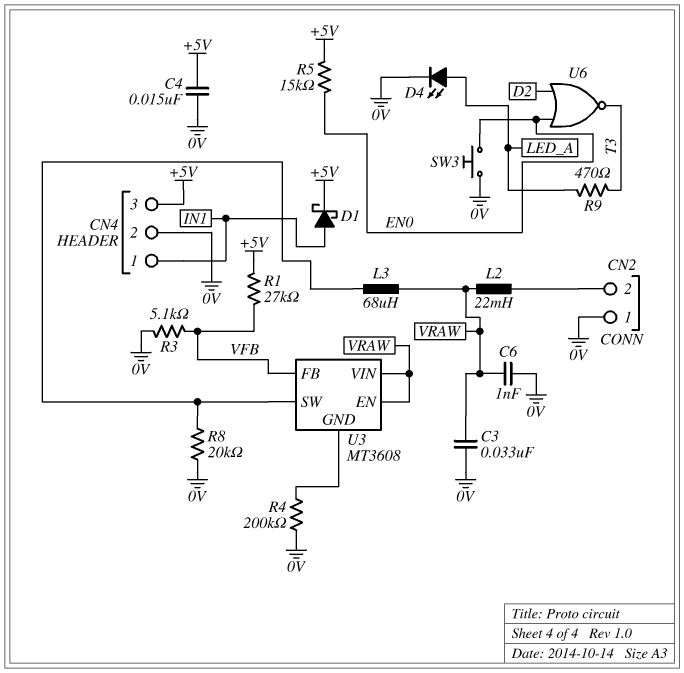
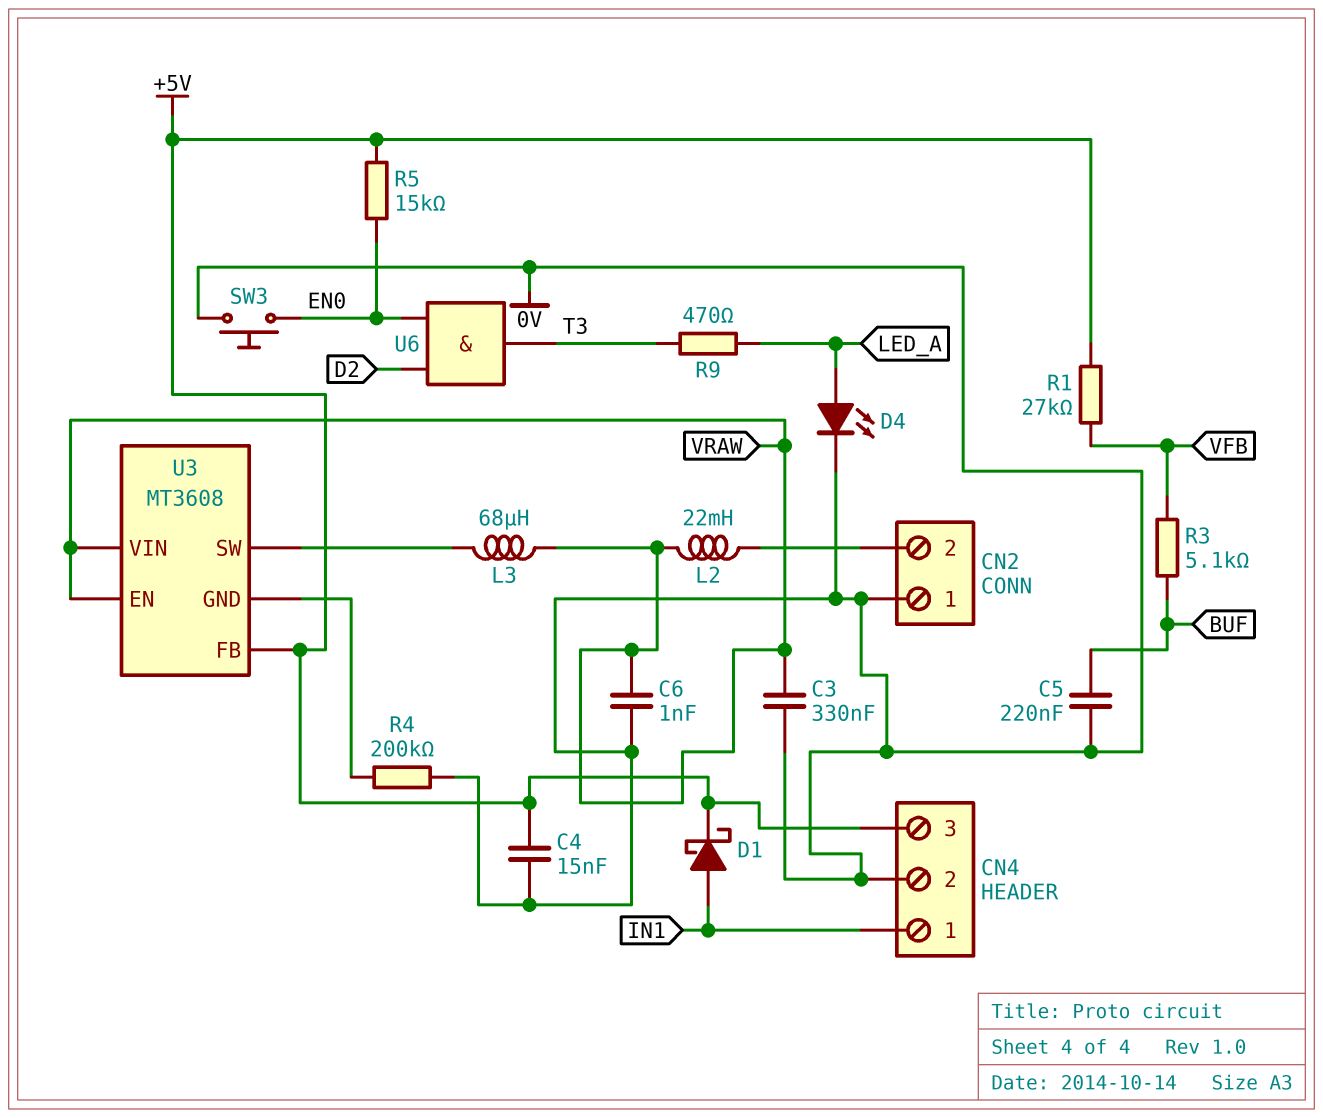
C3: 33nF (0V, VRAW) -> 330nF (0V, VRAW)
C5: none -> 220nF (0V, BUF)
R3: 5.1k (0V, VFB) -> 5.1k (BUF, VFB)
R8: 20k (0V, U3/SW) -> none
U3 pin FB: VFB -> +5V
U6: NOR (in D2, in EN0, out T3) -> AND (in D2, in EN0, out T3)

